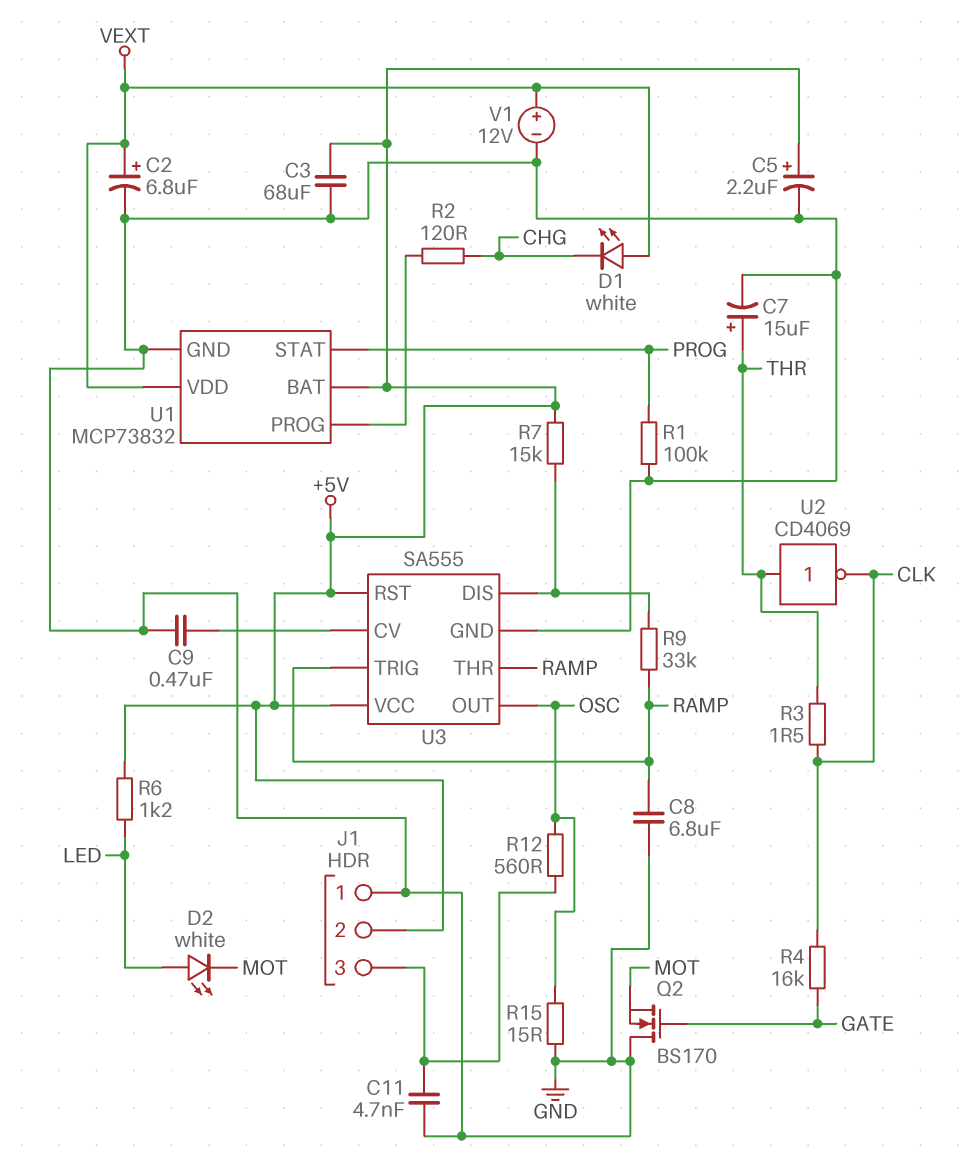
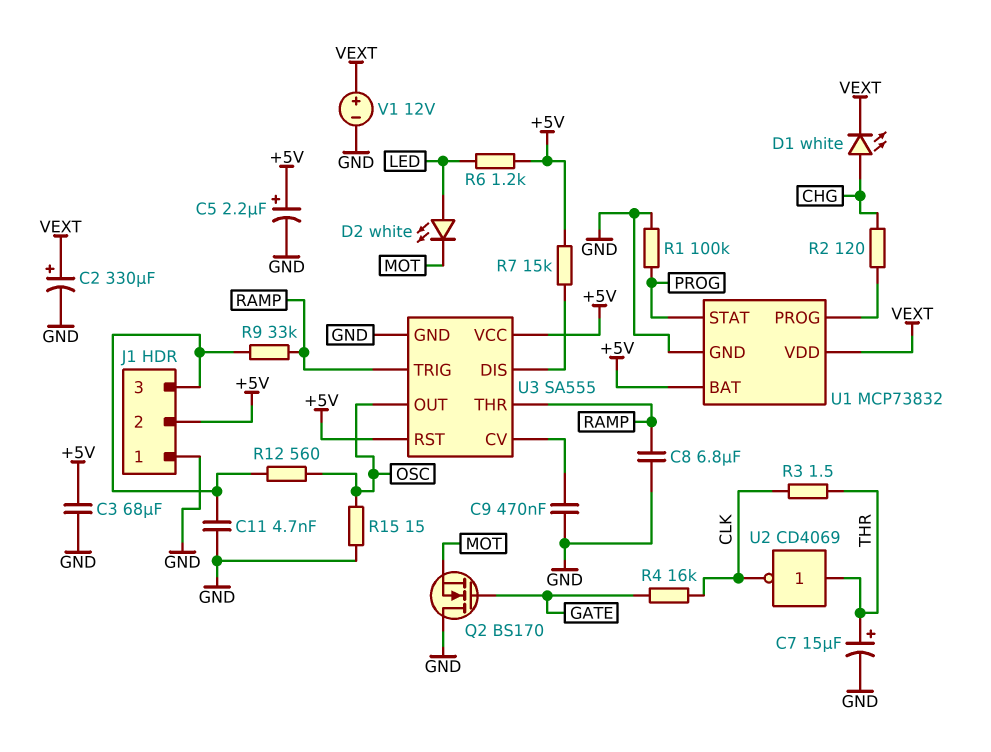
C2: 6.8uF (plus VEXT, minus GND) -> 330uF (plus VEXT, minus GND)
D1: LED white (A VEXT, K CHG) -> LED white (A CHG, K VEXT)
R9: 33k (RAMP, U3/DIS) -> 33k (J1/3, RAMP)

